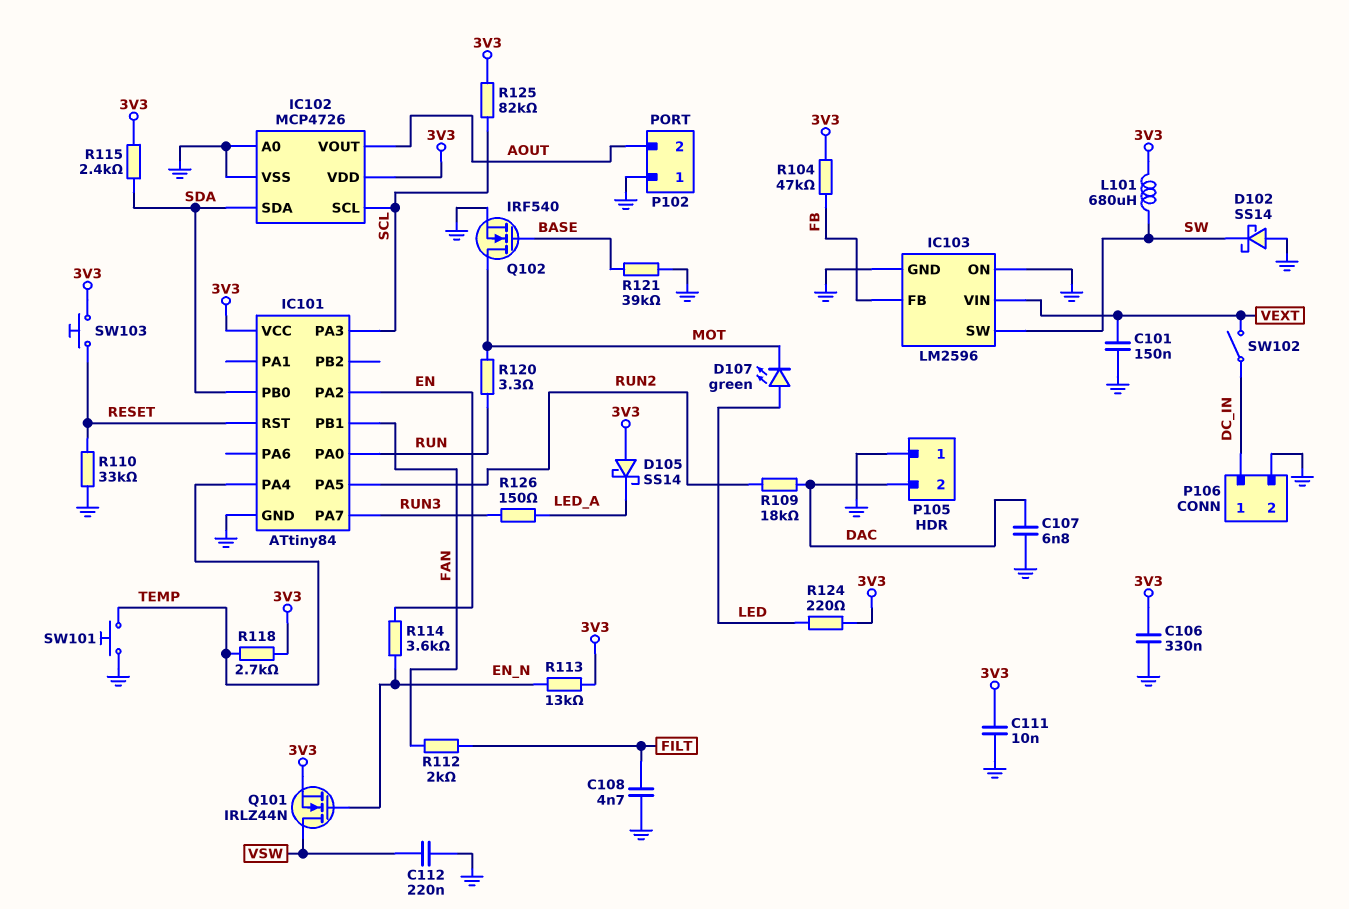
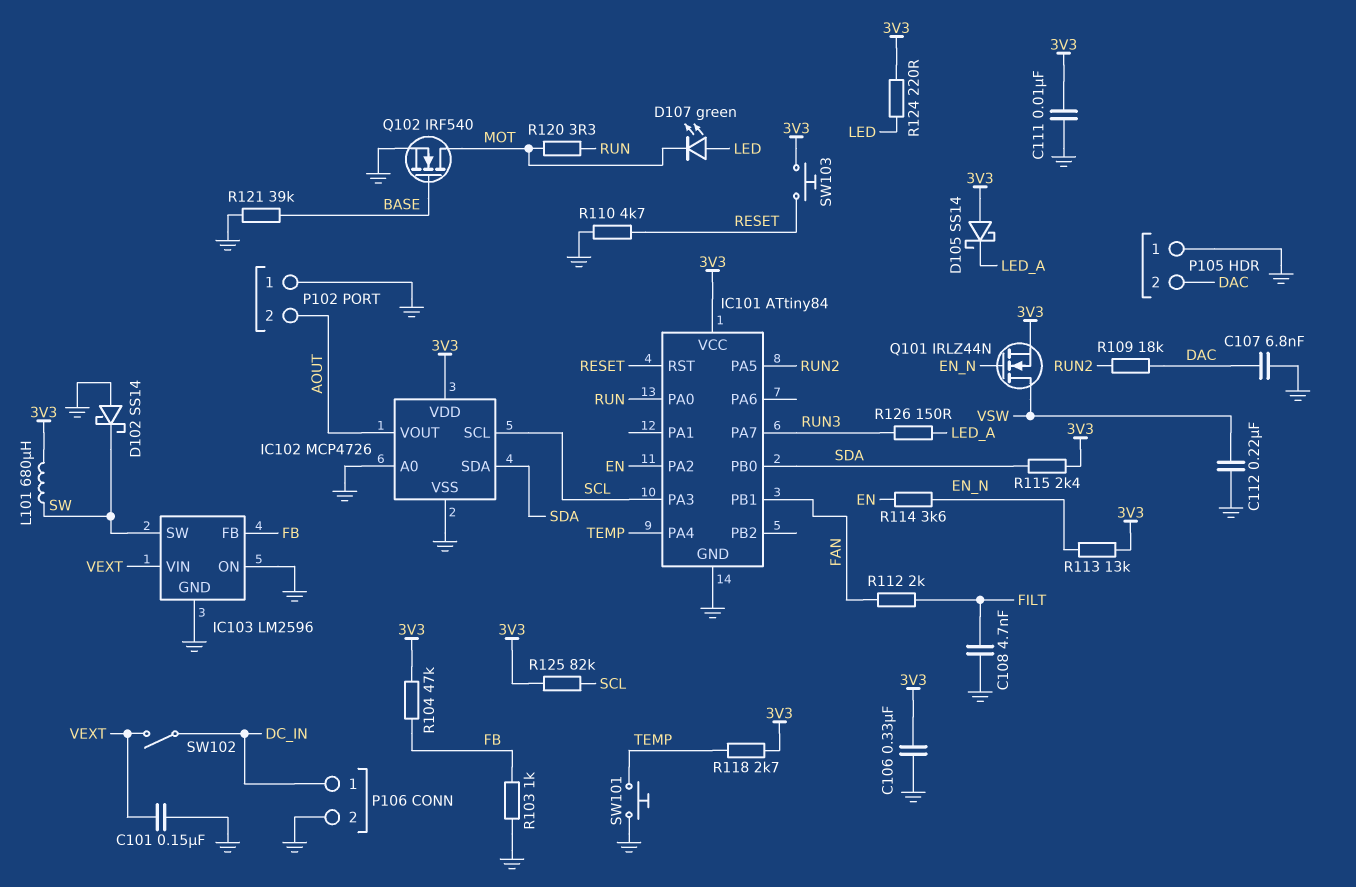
R103: none -> 1k (FB, GND)
R110: 33k (GND, RESET) -> 4.7k (GND, RESET)

